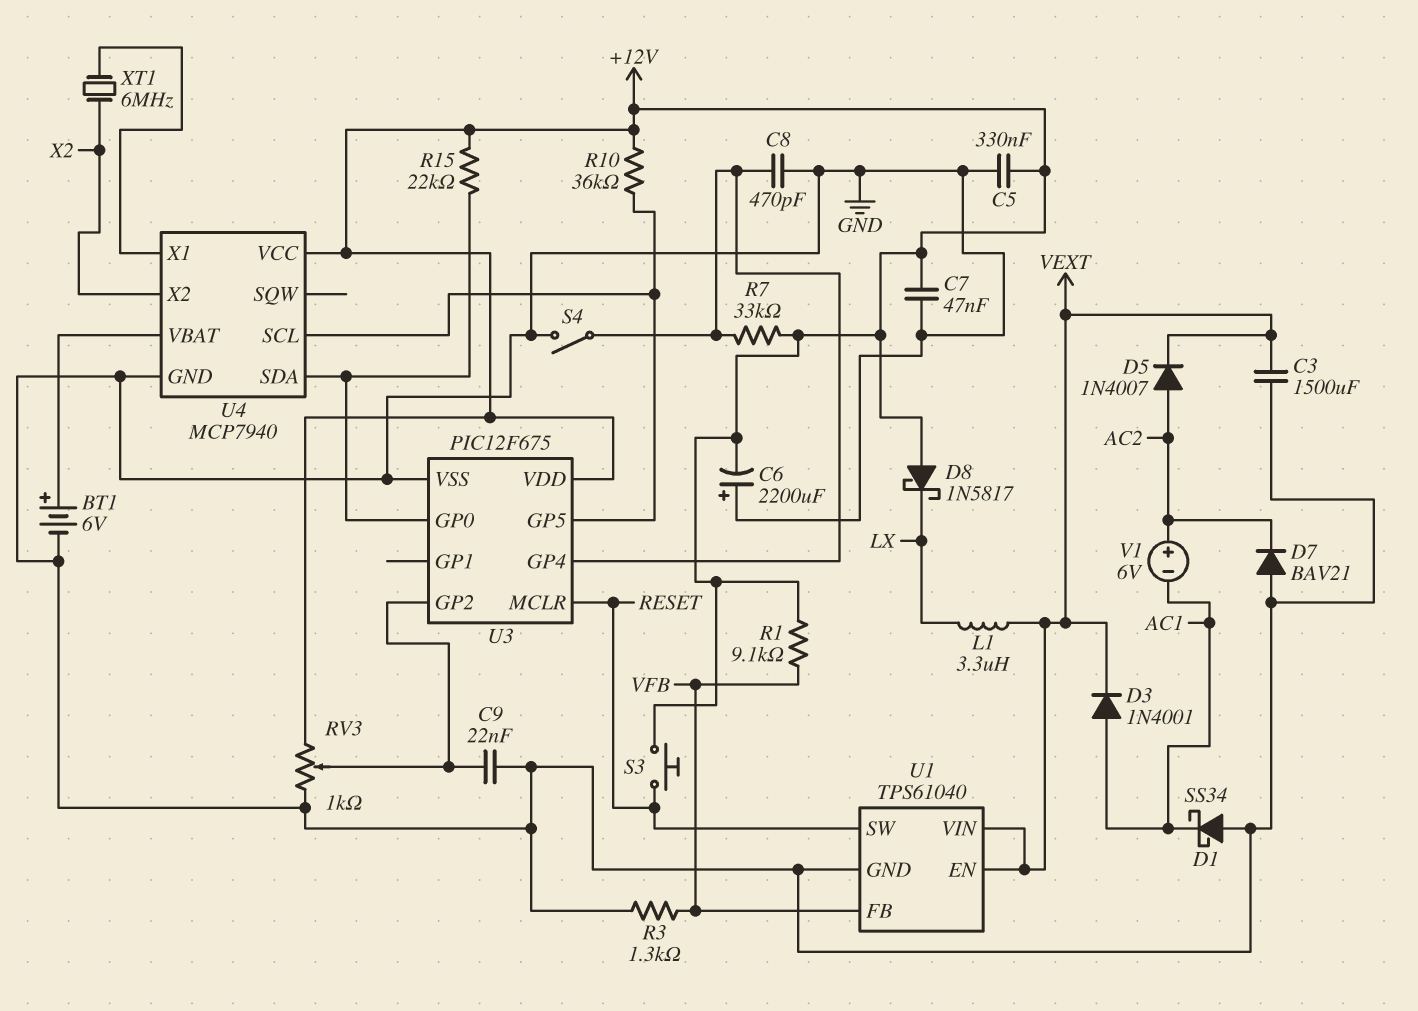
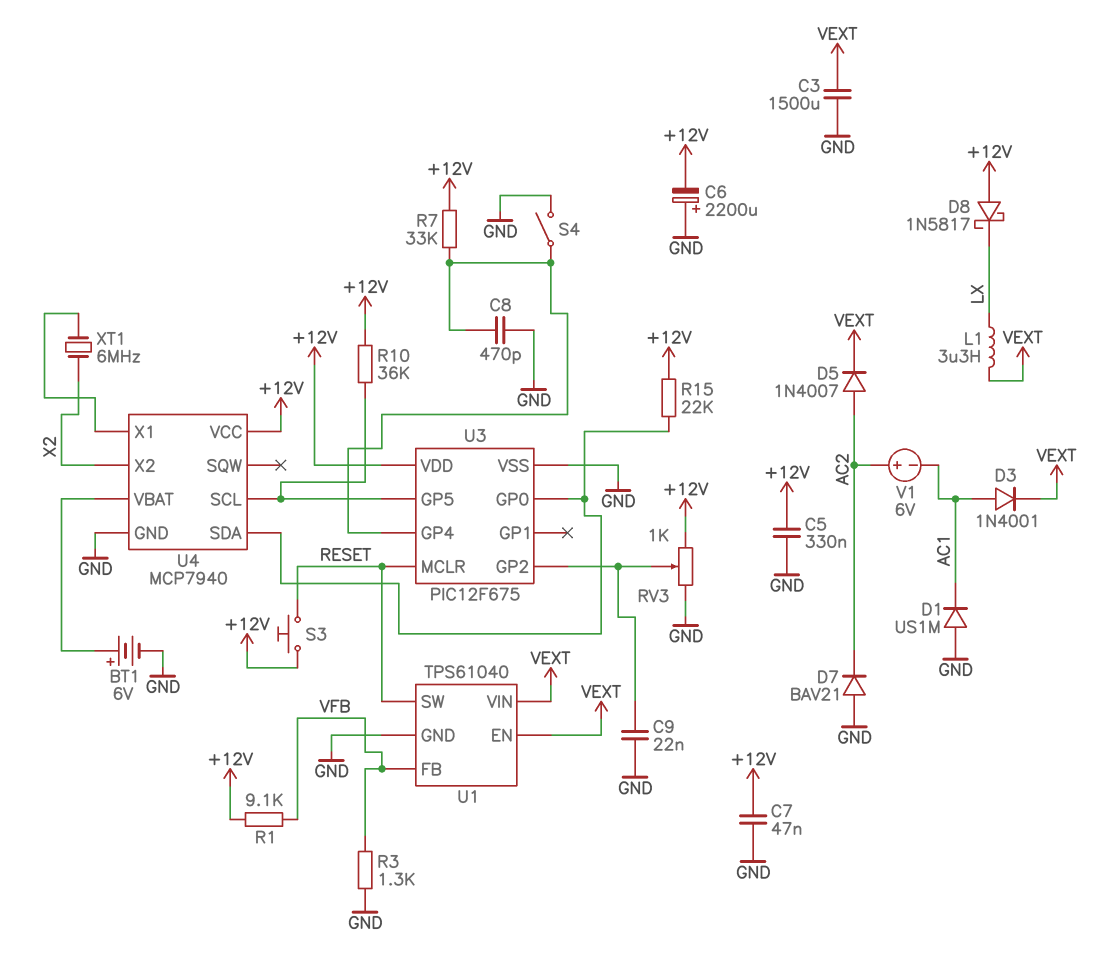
D1: schottky SS34 (A GND, K AC1) -> diode US1M (A GND, K AC1)

